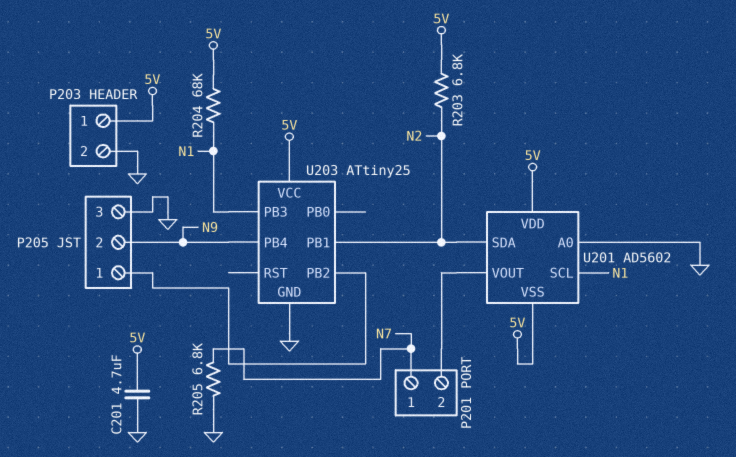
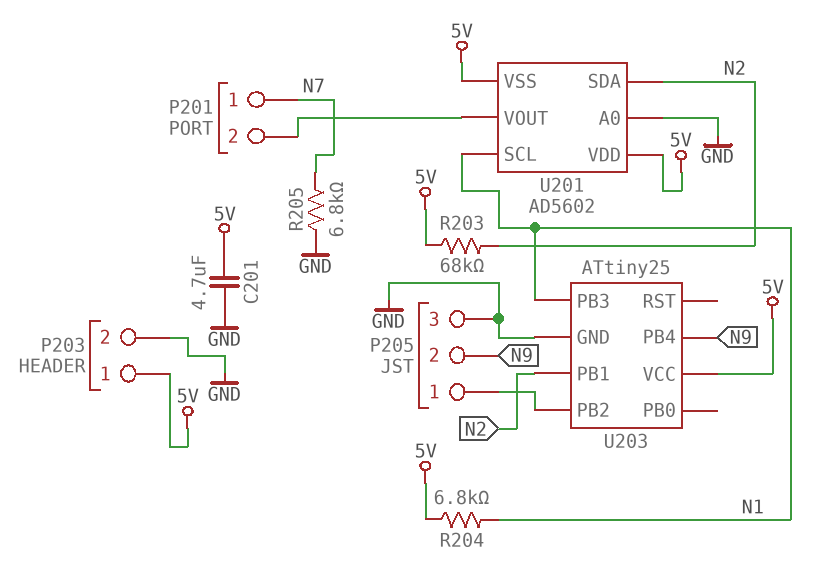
R203: 6.8k (5V, N2) -> 68k (5V, N2)
R204: 68k (5V, N1) -> 6.8k (5V, N1)

